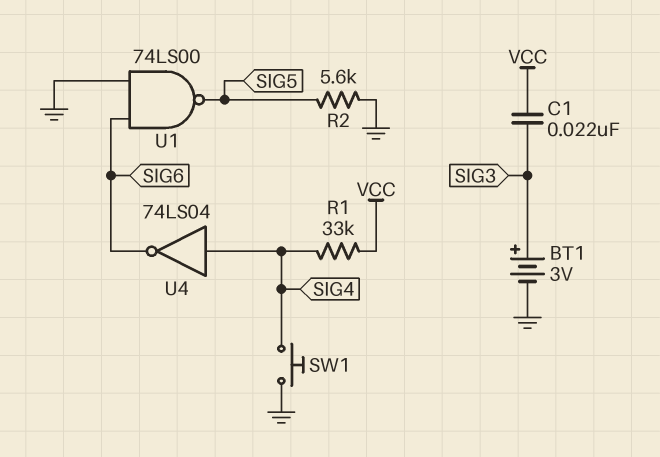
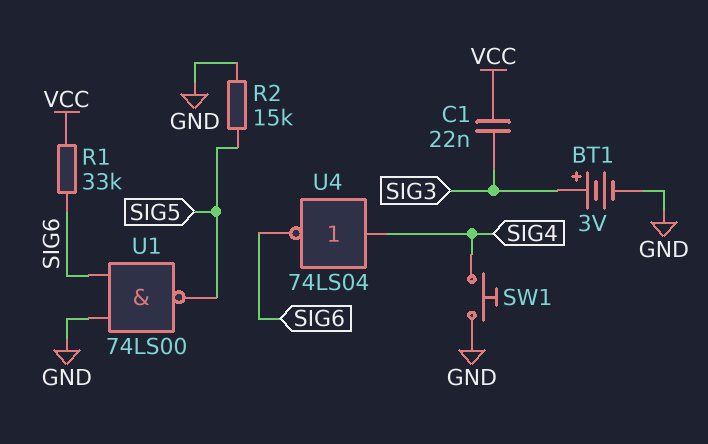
R1: 33k (SIG4, VCC) -> 33k (SIG6, VCC)
R2: 5.6k (GND, SIG5) -> 15k (GND, SIG5)

